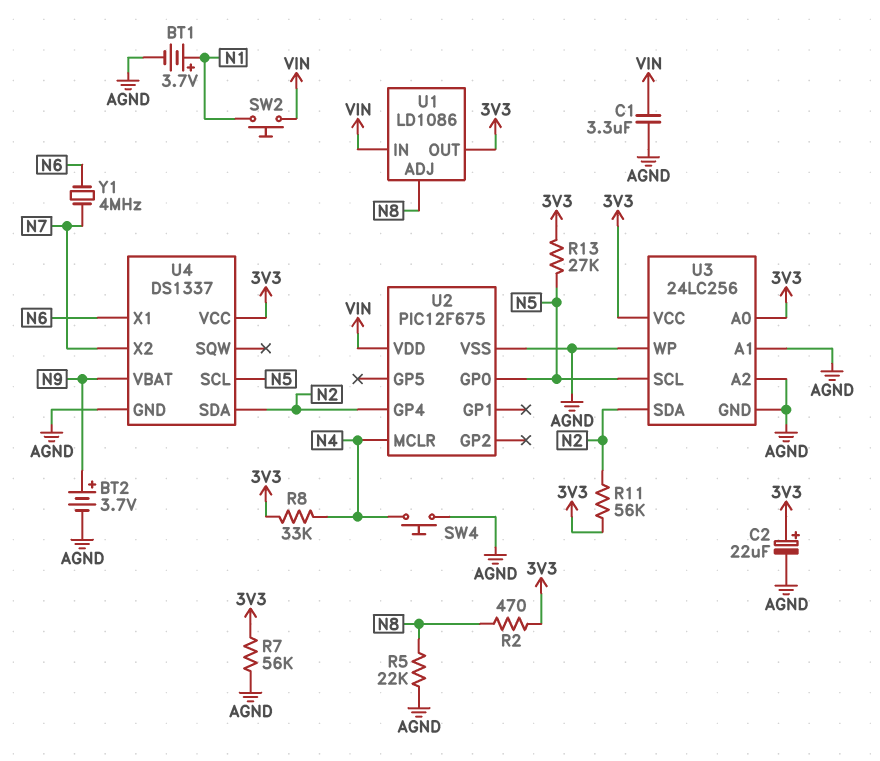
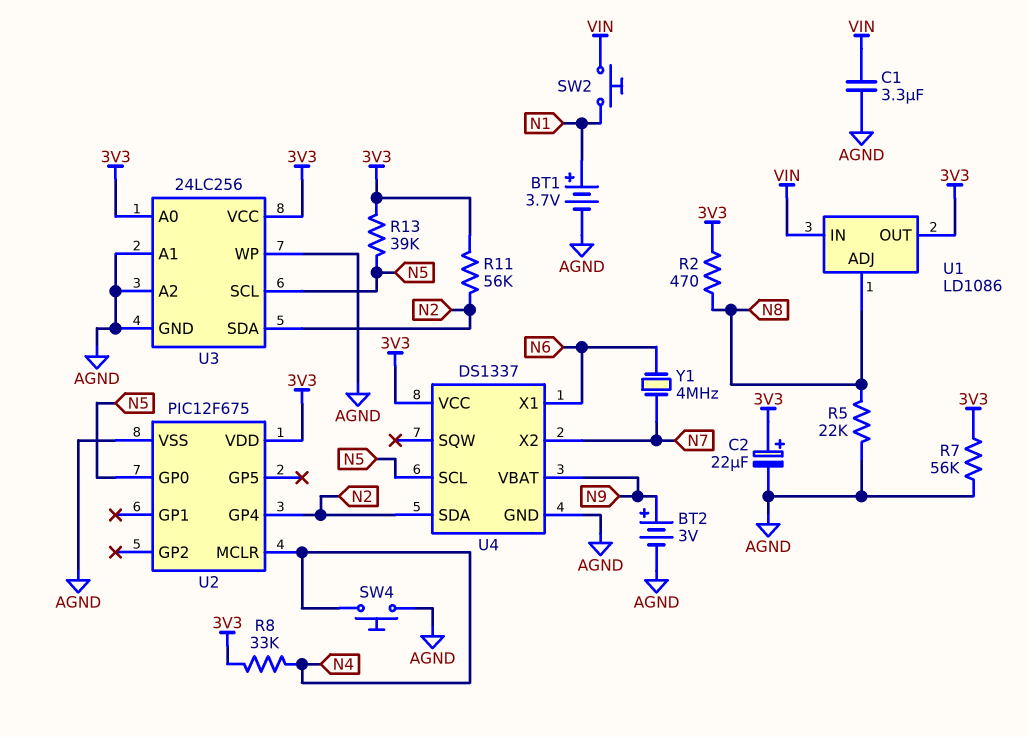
BT2: 3.7V (plus N9, minus AGND) -> 3V (plus N9, minus AGND)
R13: 27k (3V3, N5) -> 39k (3V3, N5)
U2 pin VDD: VIN -> 3V3

